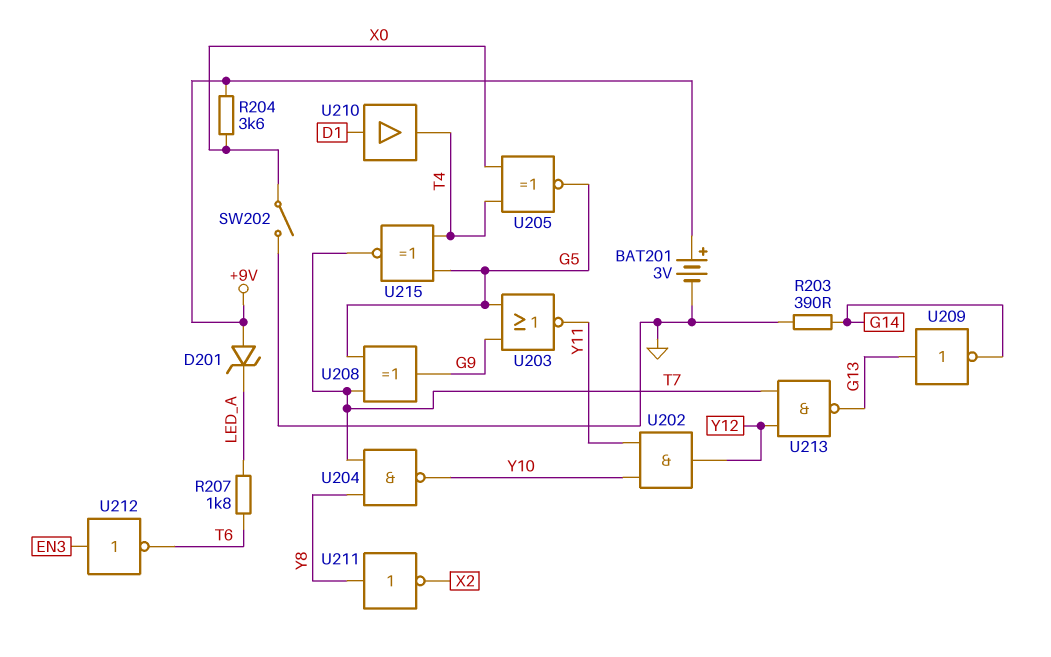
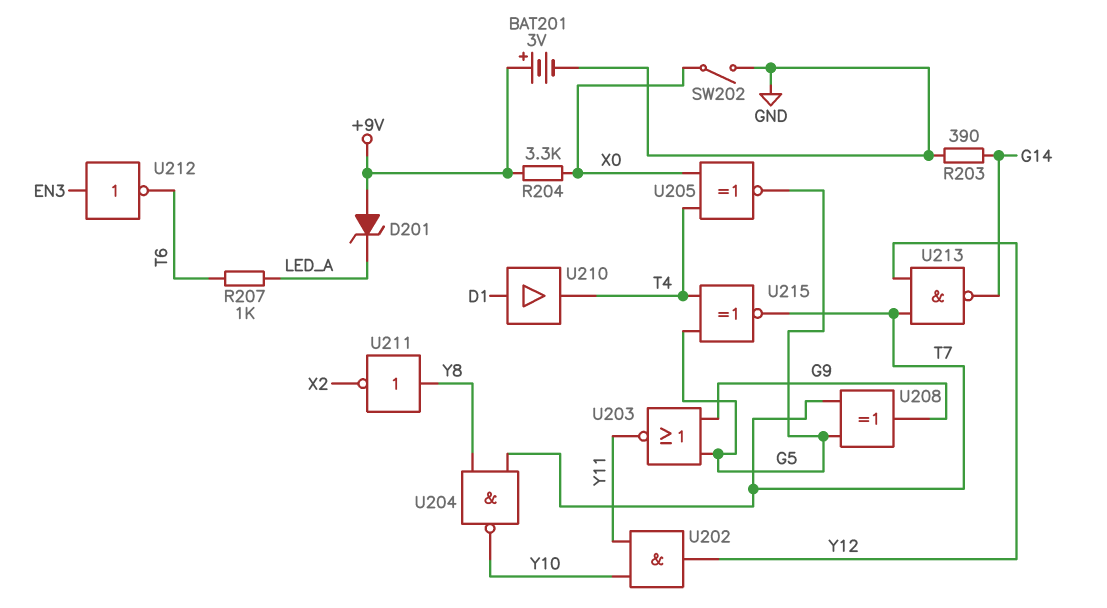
R204: 3.6k (+9V, X0) -> 3.3k (+9V, X0)
R207: 1.8k (LED_A, T6) -> 1k (LED_A, T6)
U209: NOT (in G13, out G14) -> none
U213: NAND (in T7, in Y12, out G13) -> NAND (in T7, in Y12, out G14)

